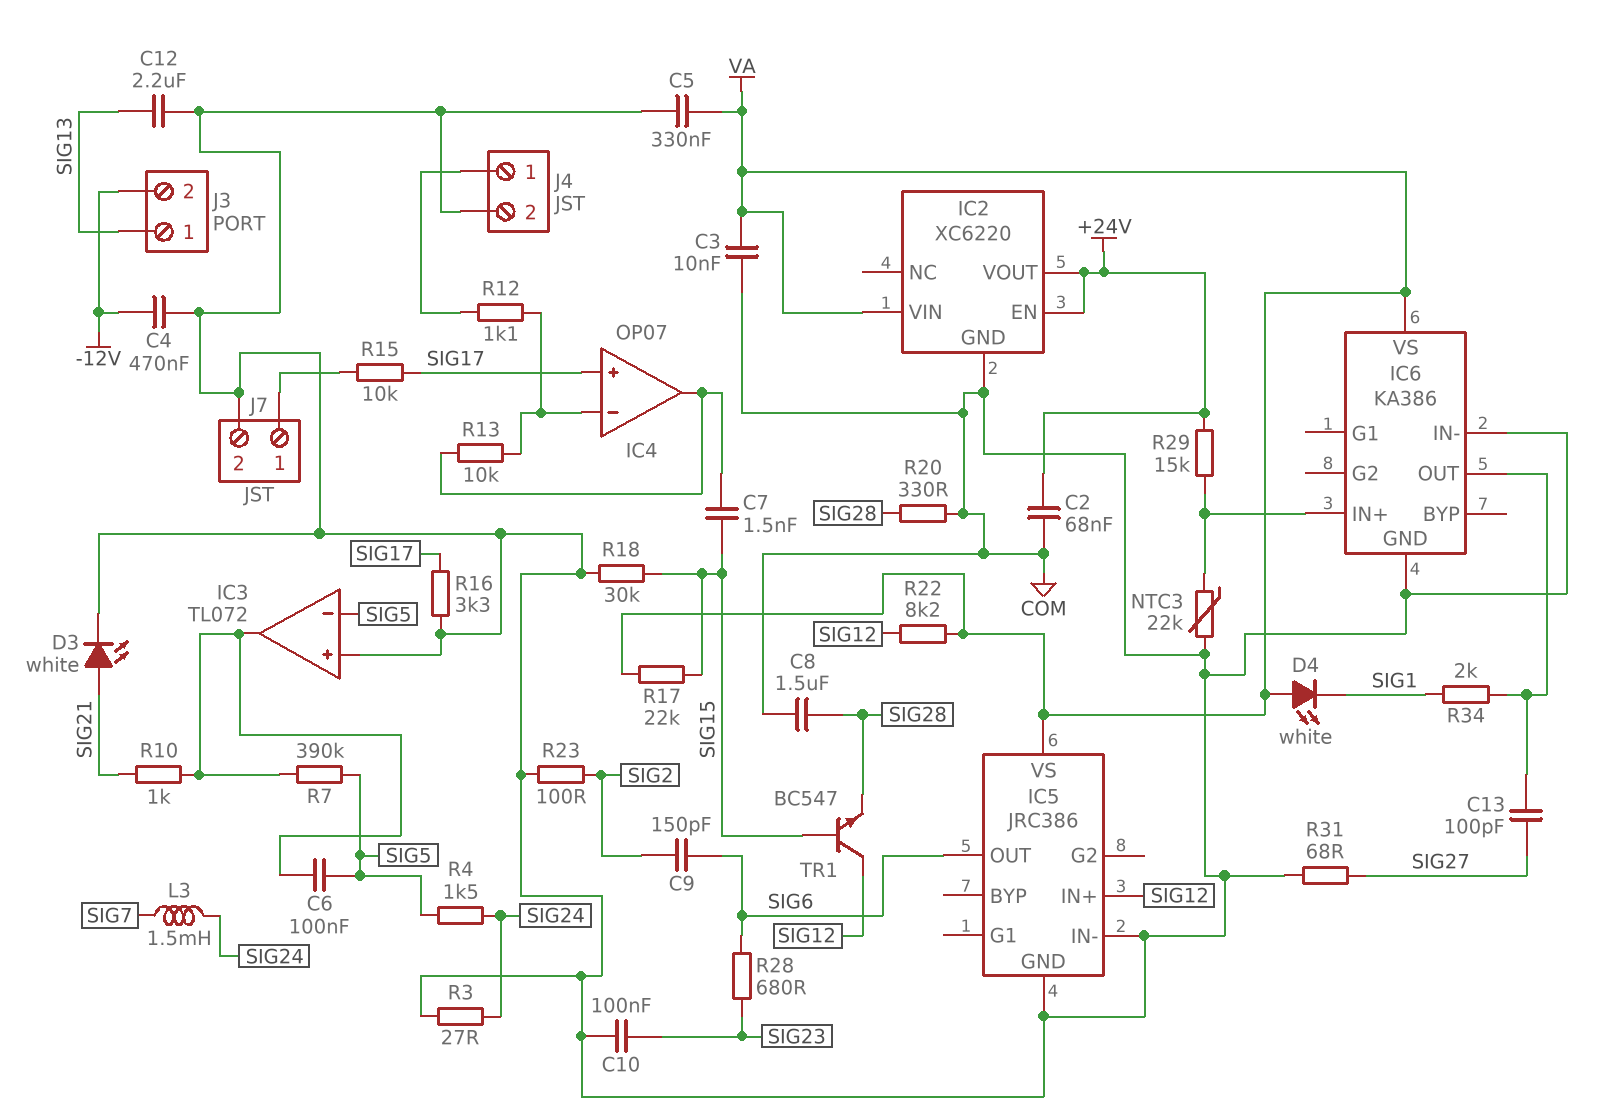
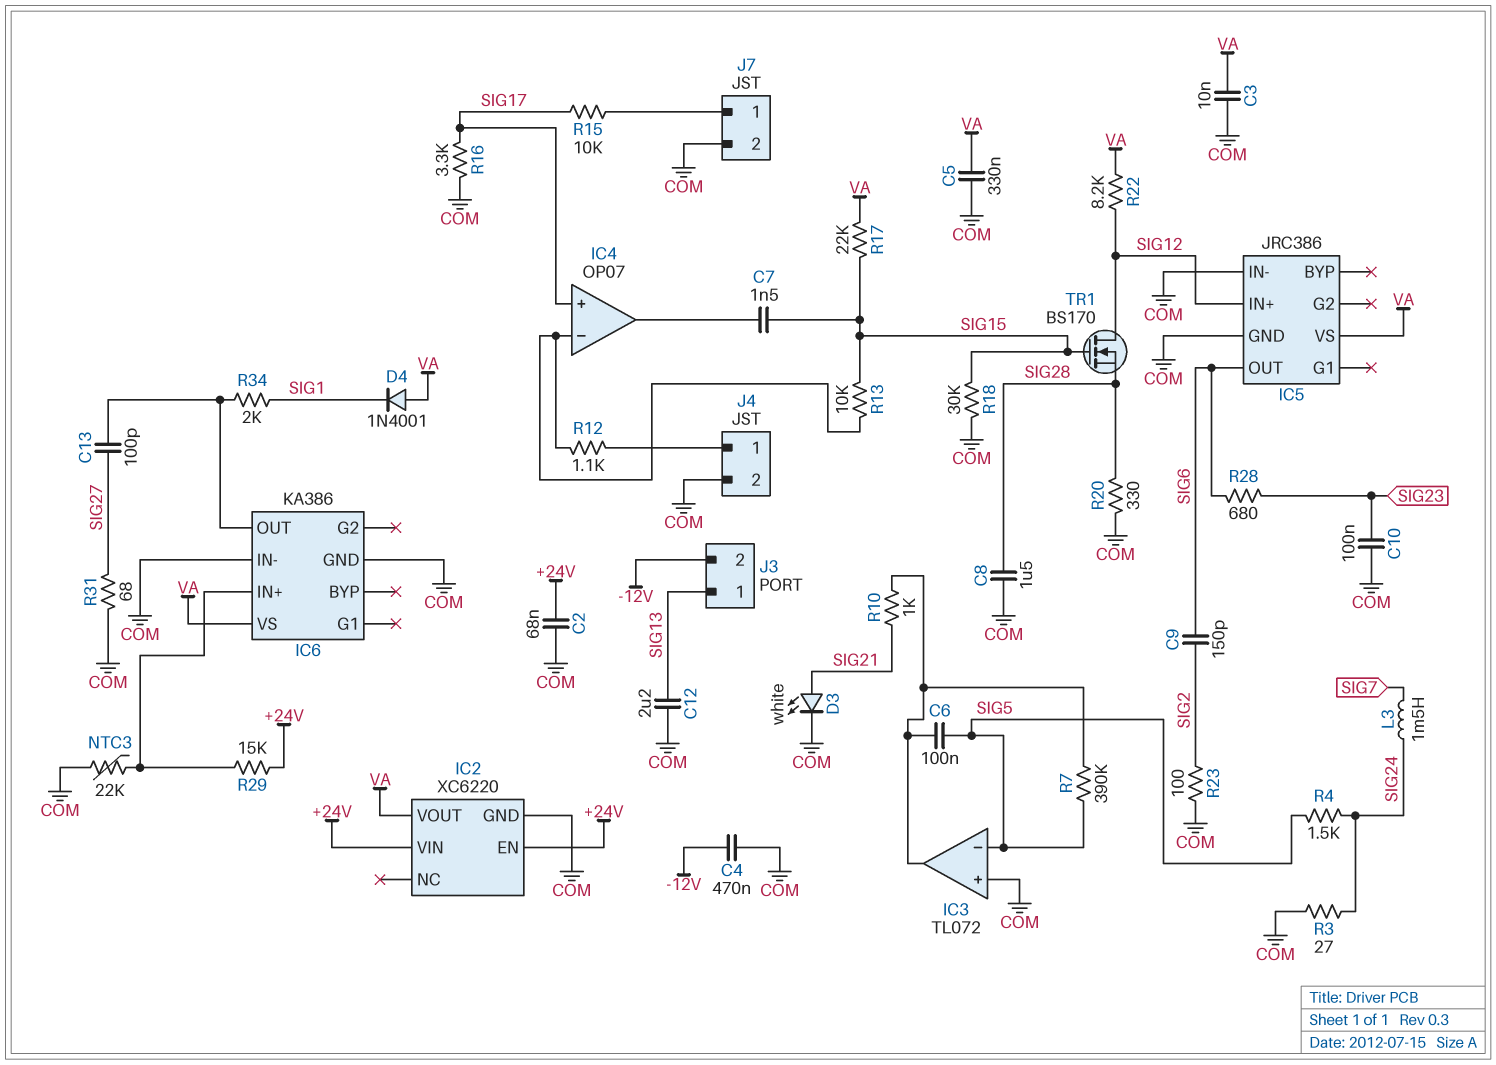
D4: LED white (A VA, K SIG1) -> diode 1N4001 (A VA, K SIG1)
IC2 pin VIN: VA -> +24V
IC2 pin VOUT: +24V -> VA
R13: 10k (IC4/in-, IC4/out) -> 10k (IC4/in-, SIG15)
TR1: NPN BC547 (B SIG15, C SIG12, E SIG28) -> NMOS BS170 (G SIG15, D SIG12, S SIG28)

